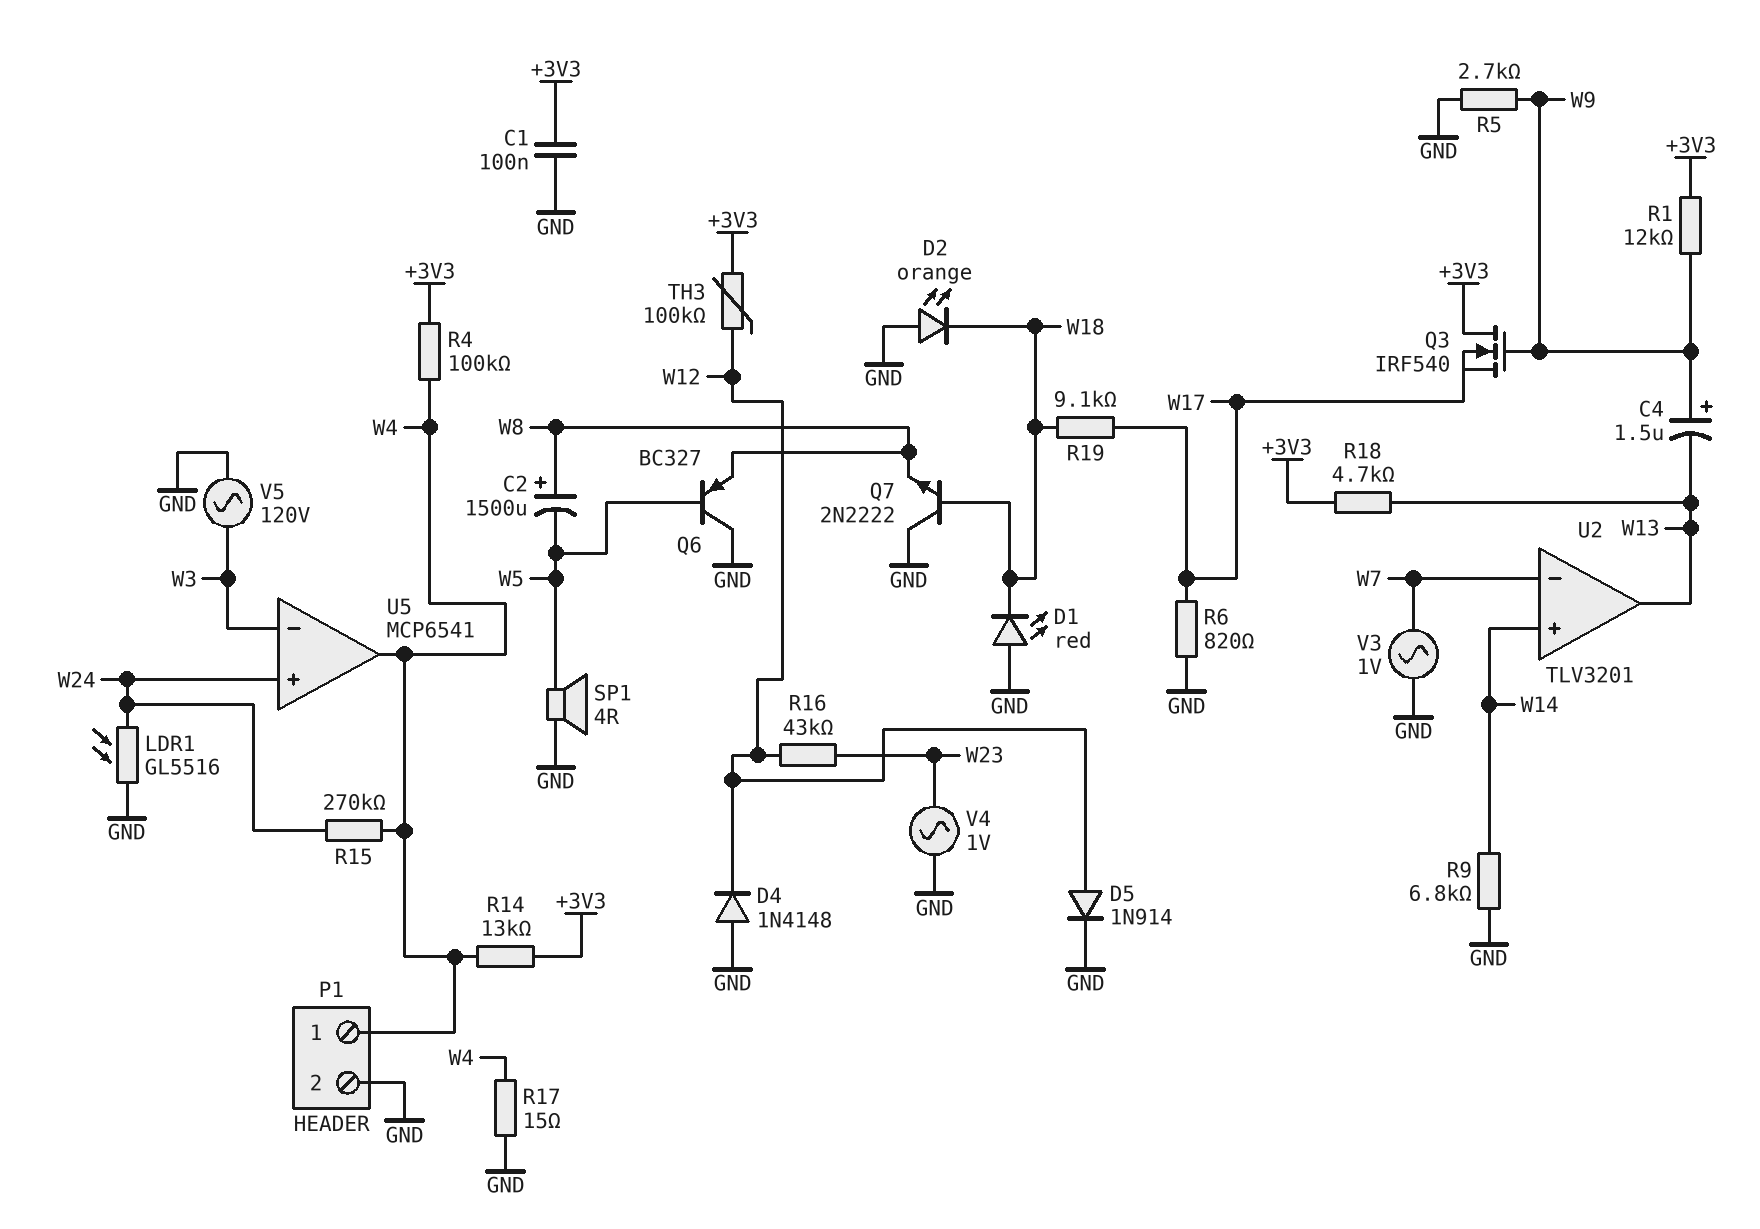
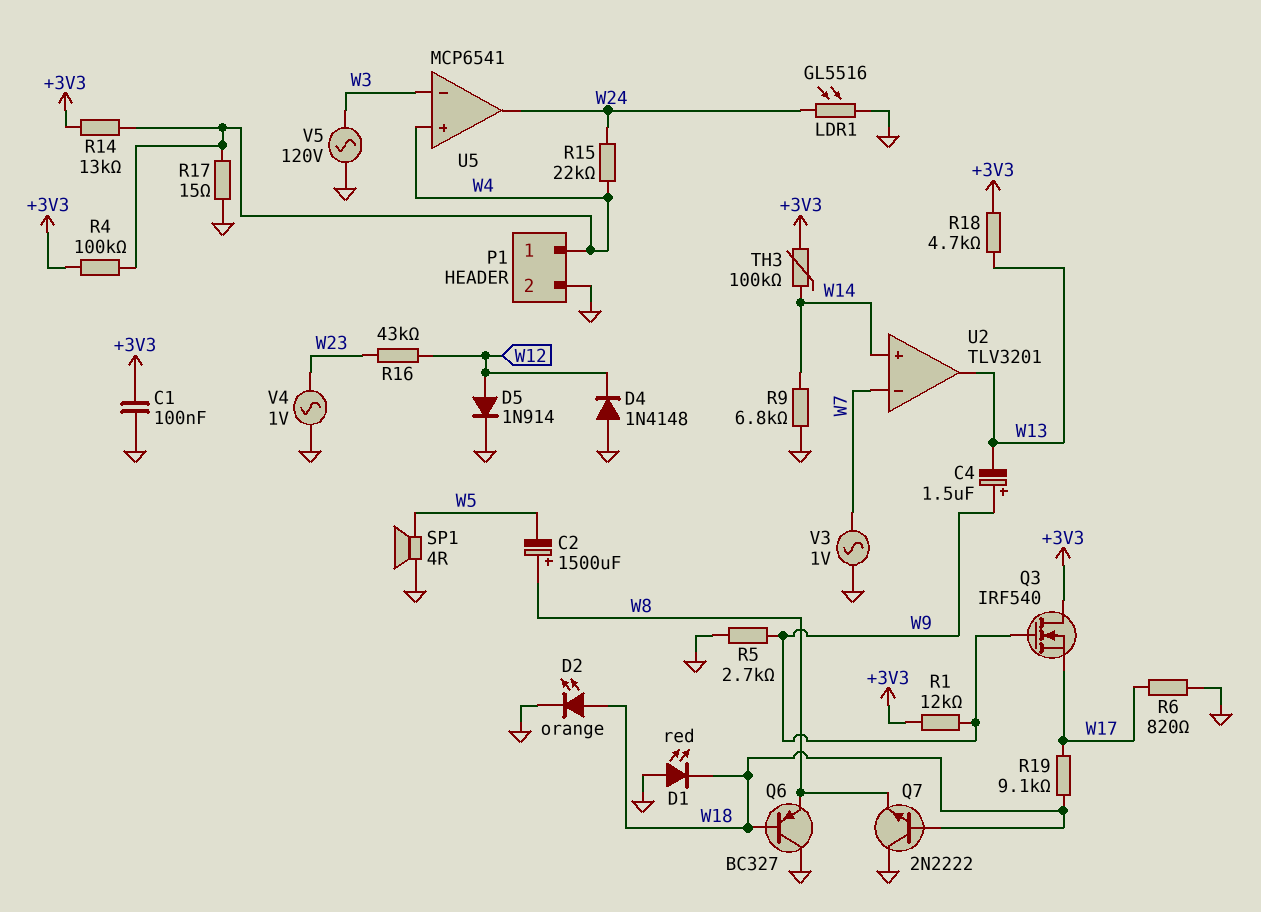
D2: LED orange (A GND, K W18) -> LED orange (A W18, K GND)
Q6: PNP BC327 (B W5, C GND, E W8) -> PNP BC327 (B W18, C GND, E W8)
R15: 270k (W4, W24) -> 22k (W4, W24)
TH3: 100k (+3V3, W12) -> 100k (+3V3, W14)
U5 pin in+: W24 -> W4
U5 pin out: W4 -> W24

